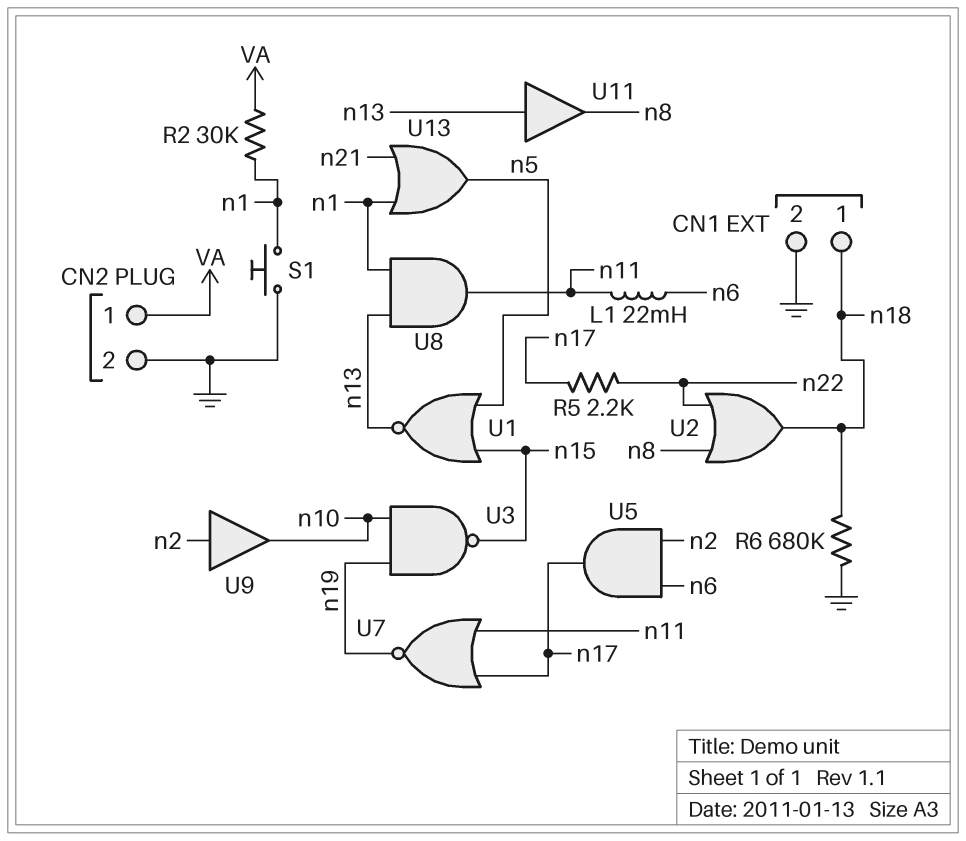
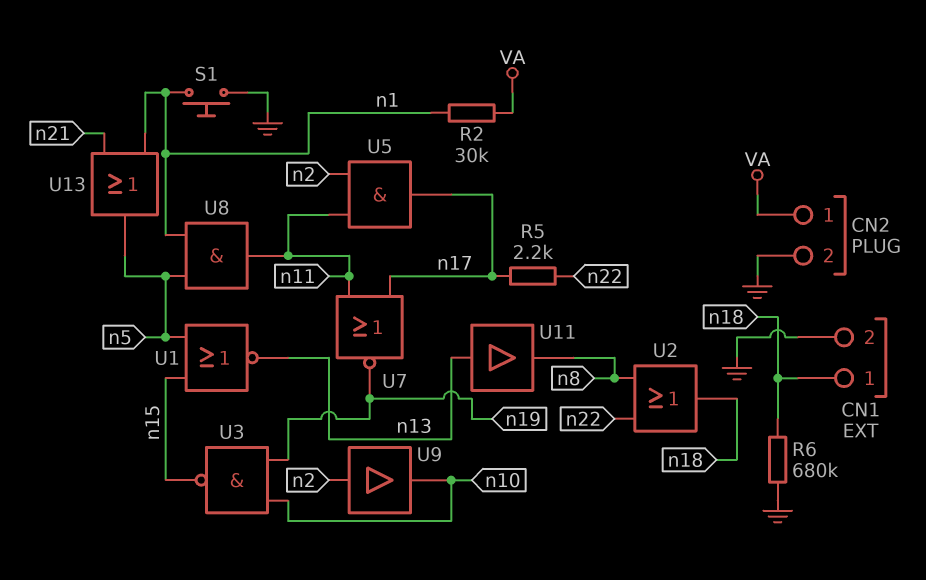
L1: 22mH (n6, n11) -> none
U5: AND (in n2, in n6, out n17) -> AND (in n2, in n11, out n17)
U8: AND (in n1, in n13, out n11) -> AND (in n1, in n5, out n11)

